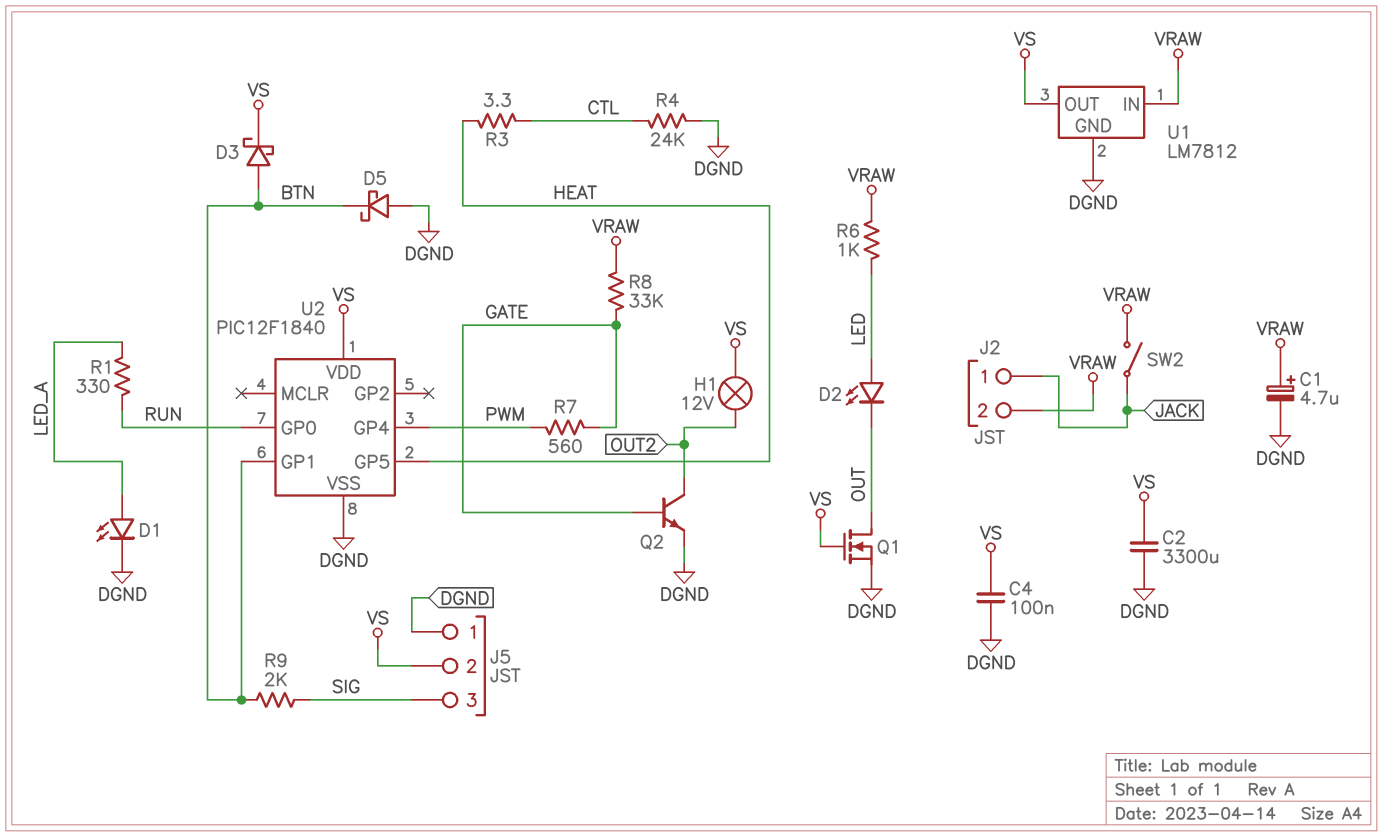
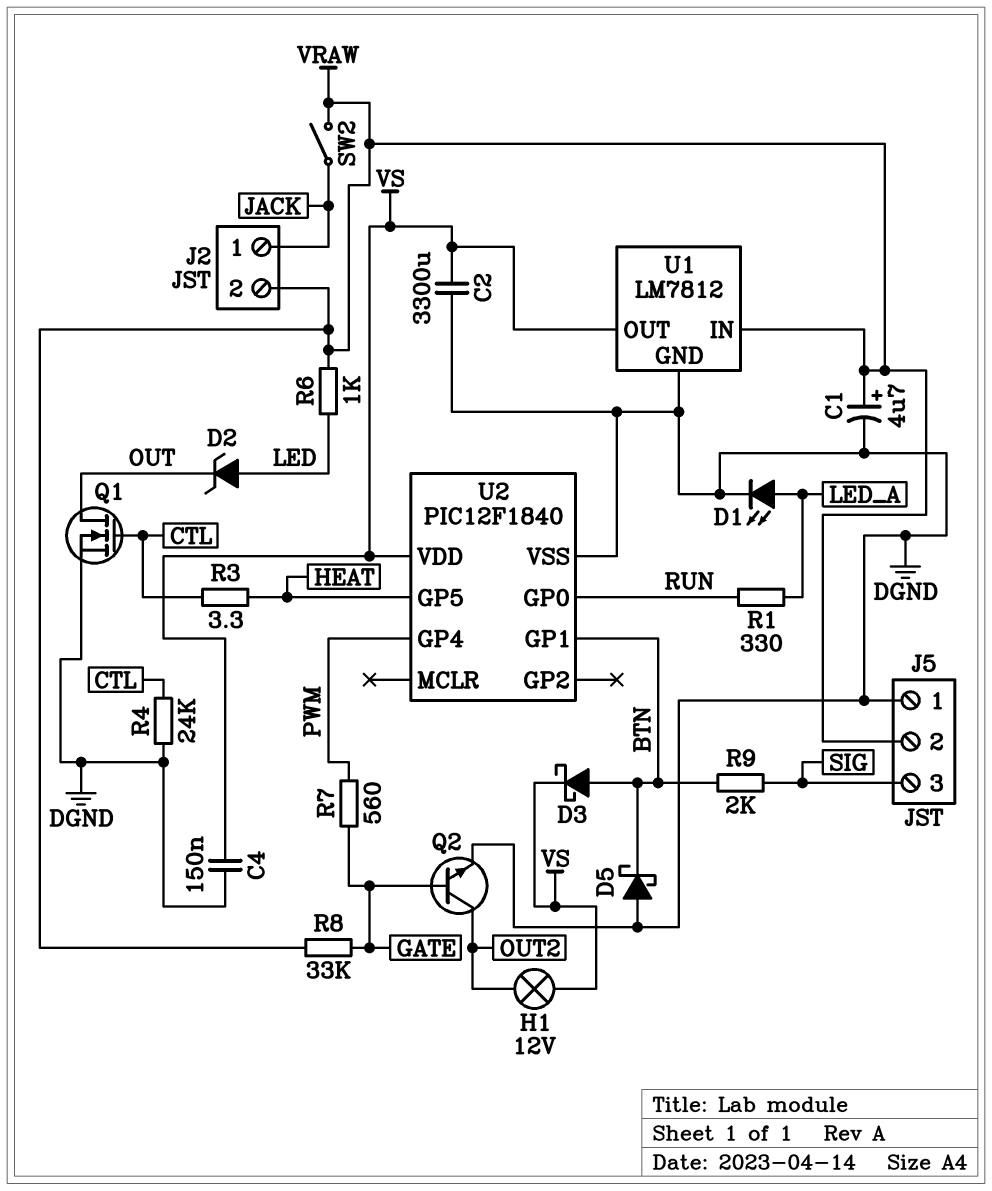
C4: 100nF (DGND, VS) -> 150nF (DGND, VS)
D2: LED (A LED, K OUT) -> zener (A LED, K OUT)
J5 pin 2: VS -> VRAW
Q1: NMOS (G VS, D OUT, S DGND) -> NMOS (G CTL, D OUT, S DGND)

